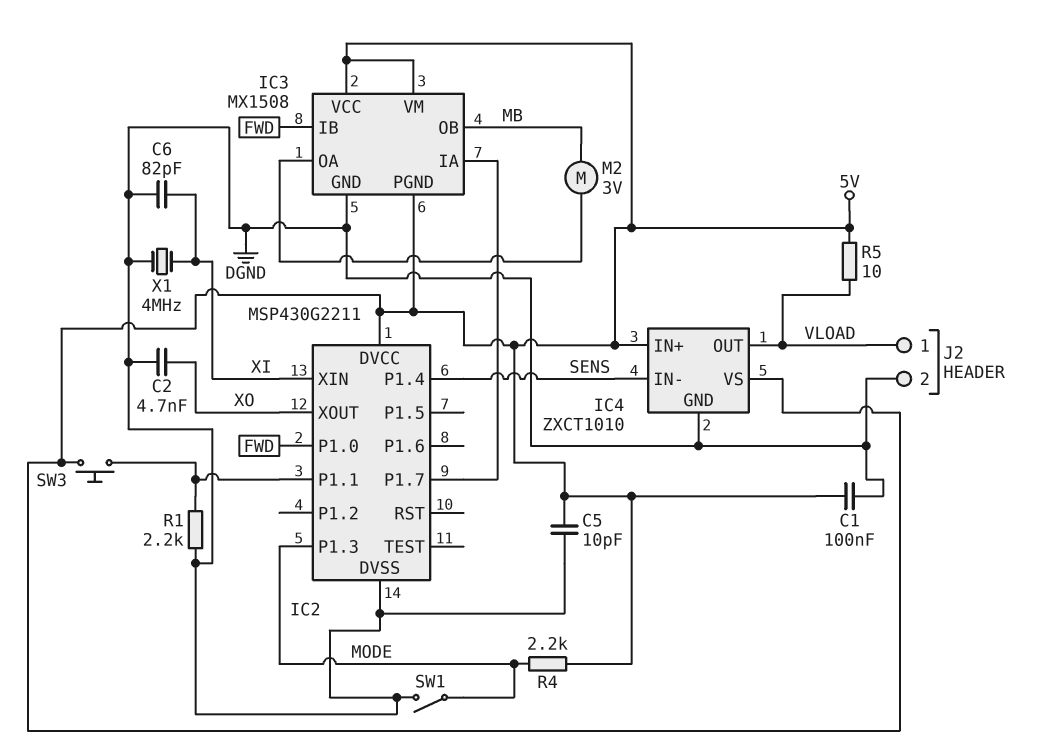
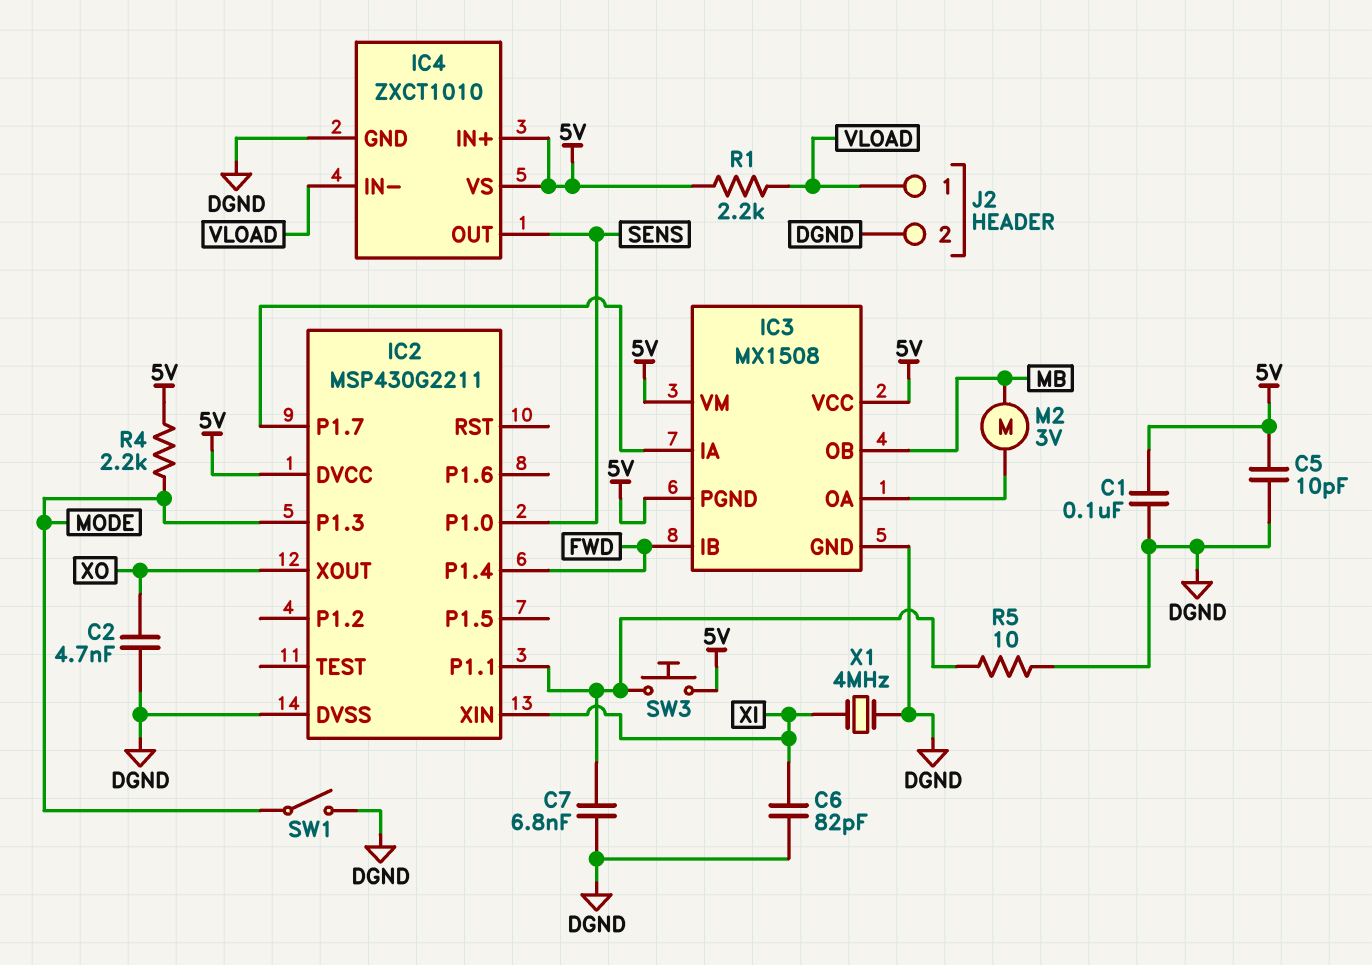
C7: none -> 6.8nF (DGND, IC2/P1.1)
IC2 pin P1.0: FWD -> SENS
IC2 pin P1.4: SENS -> FWD
IC4 pin IN-: SENS -> VLOAD
IC4 pin OUT: VLOAD -> SENS
R1: 2.2k (DGND, IC2/P1.1) -> 2.2k (5V, VLOAD)
R5: 10 (5V, VLOAD) -> 10 (DGND, IC2/P1.1)

